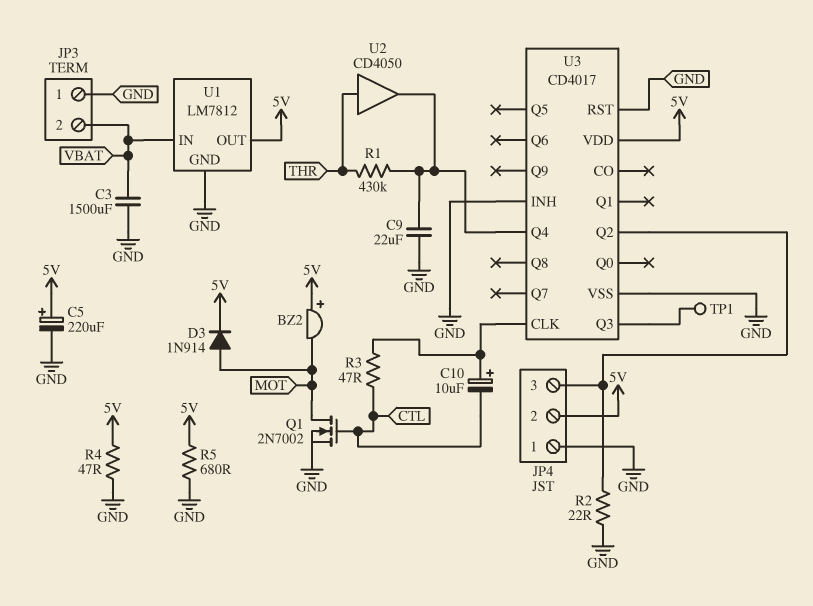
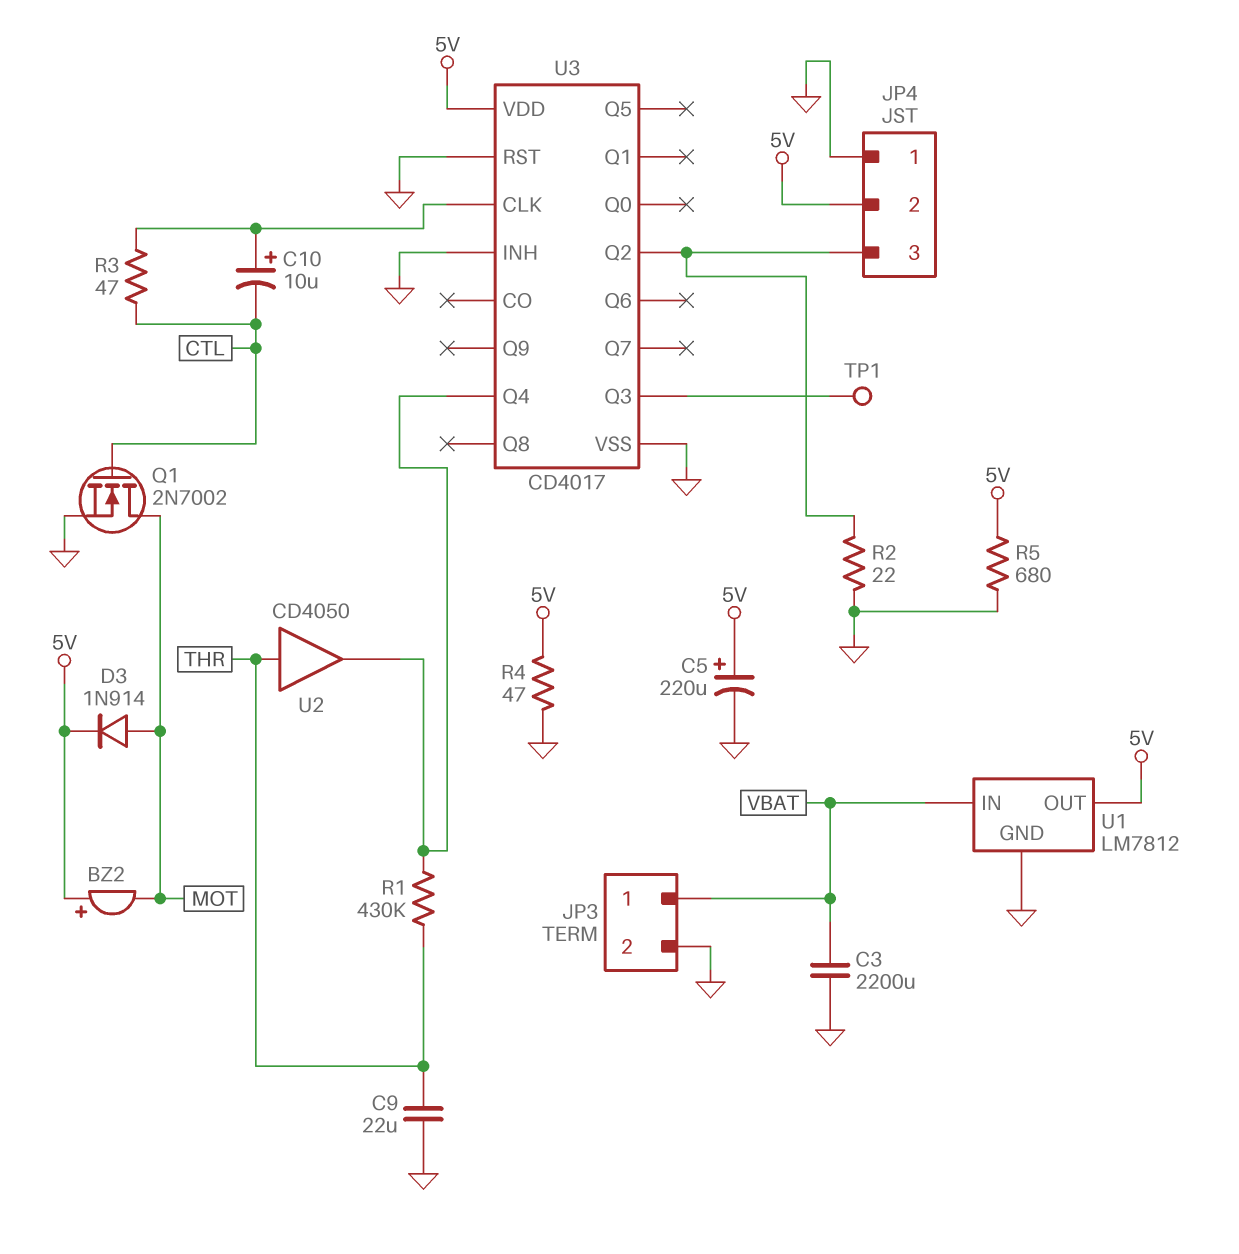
C3: 1500uF (GND, VBAT) -> 2200uF (GND, VBAT)
C9: 22uF (GND, U3/Q4) -> 22uF (GND, THR)
JP3 pin 1: GND -> VBAT
JP3 pin 2: VBAT -> GND

